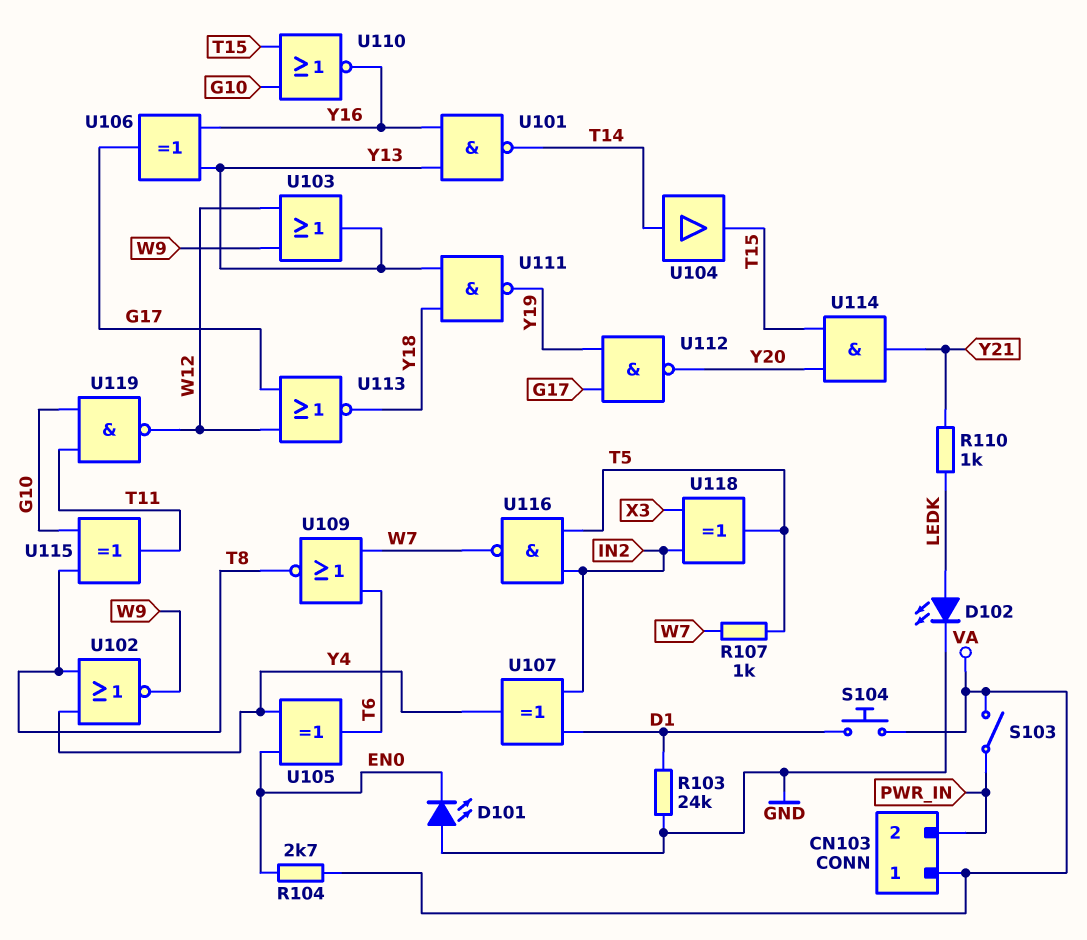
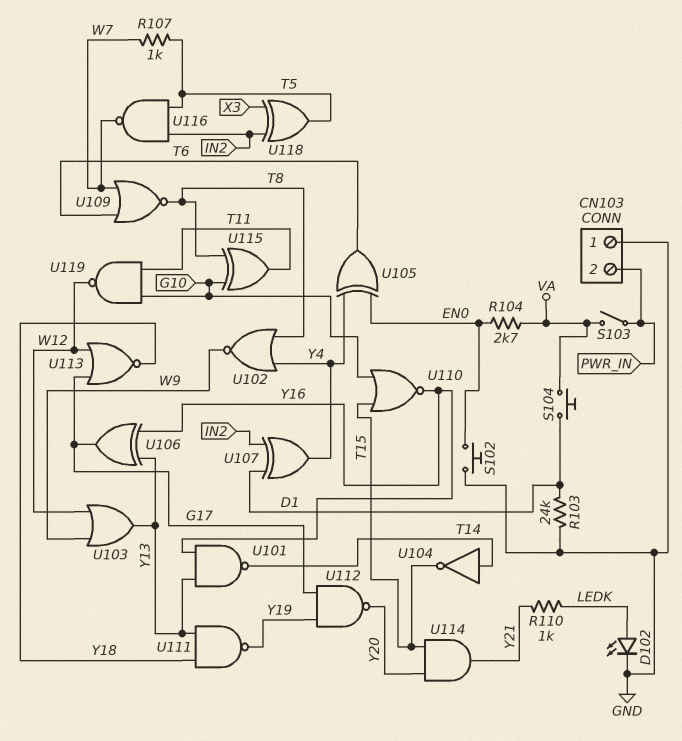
CN103 pin 1: VA -> GND
D101: LED (A GND, K EN0) -> none
S102: none -> button (EN0, GND)
U104: buffer (in T14, out T15) -> NOT (in T14, out T15)

